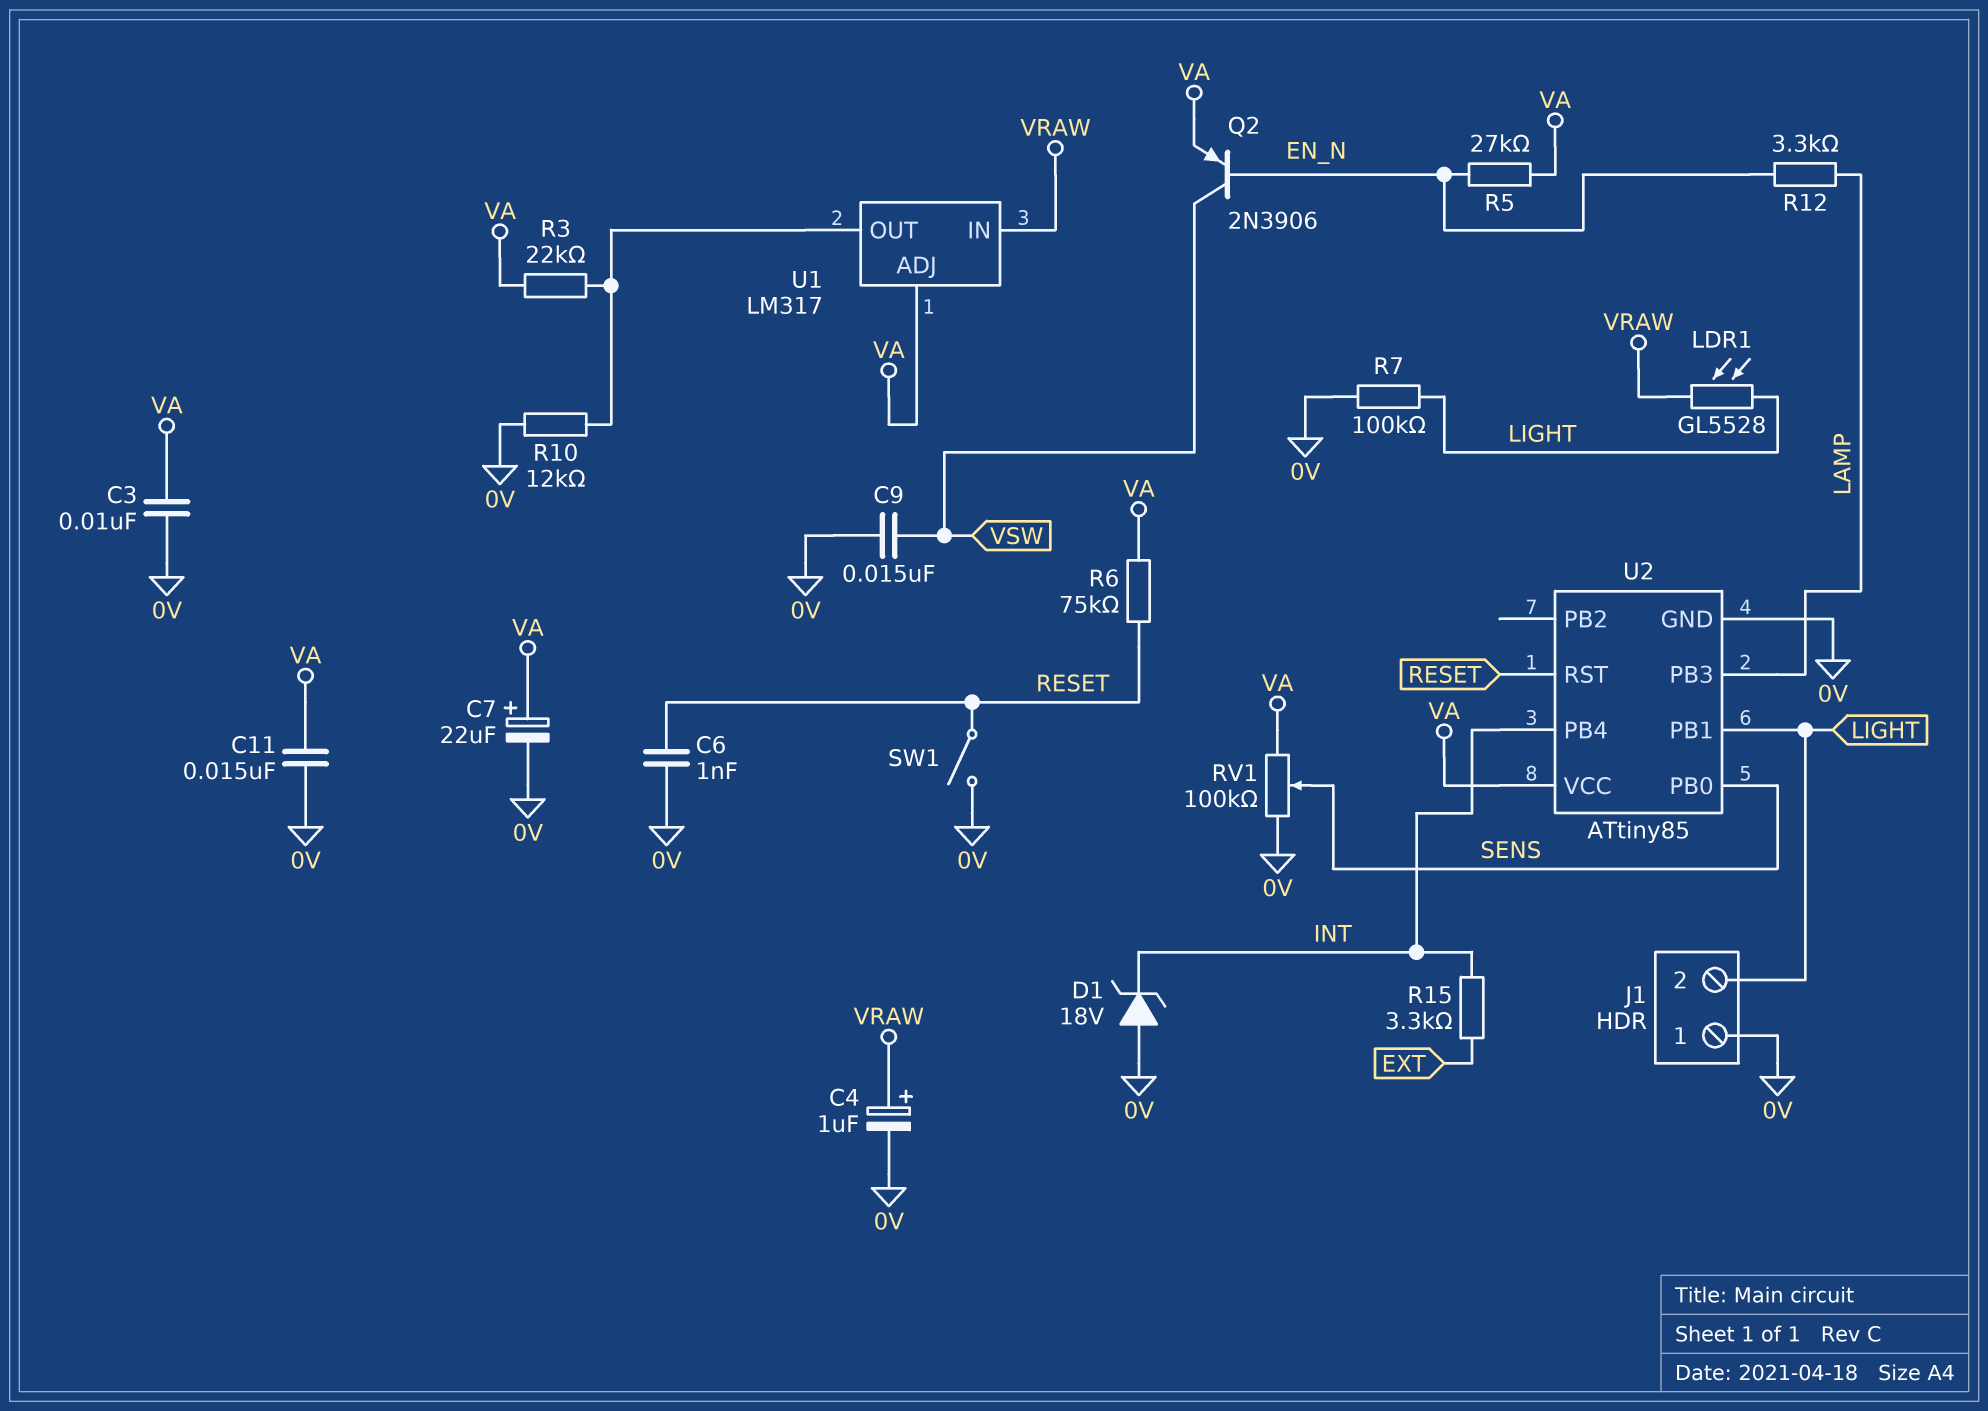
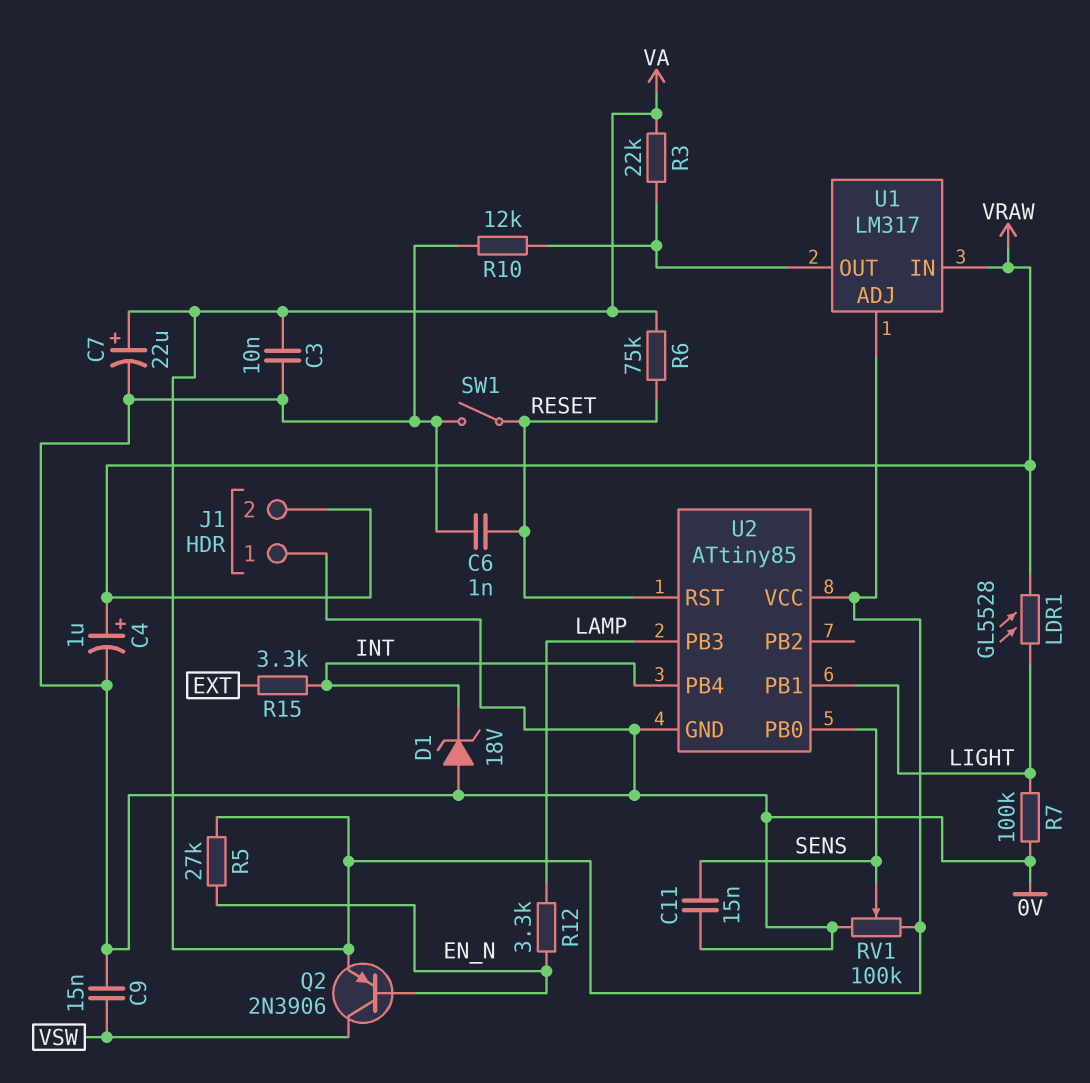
C11: 15nF (0V, VA) -> 15nF (0V, SENS)
J1 pin 2: LIGHT -> VRAW

